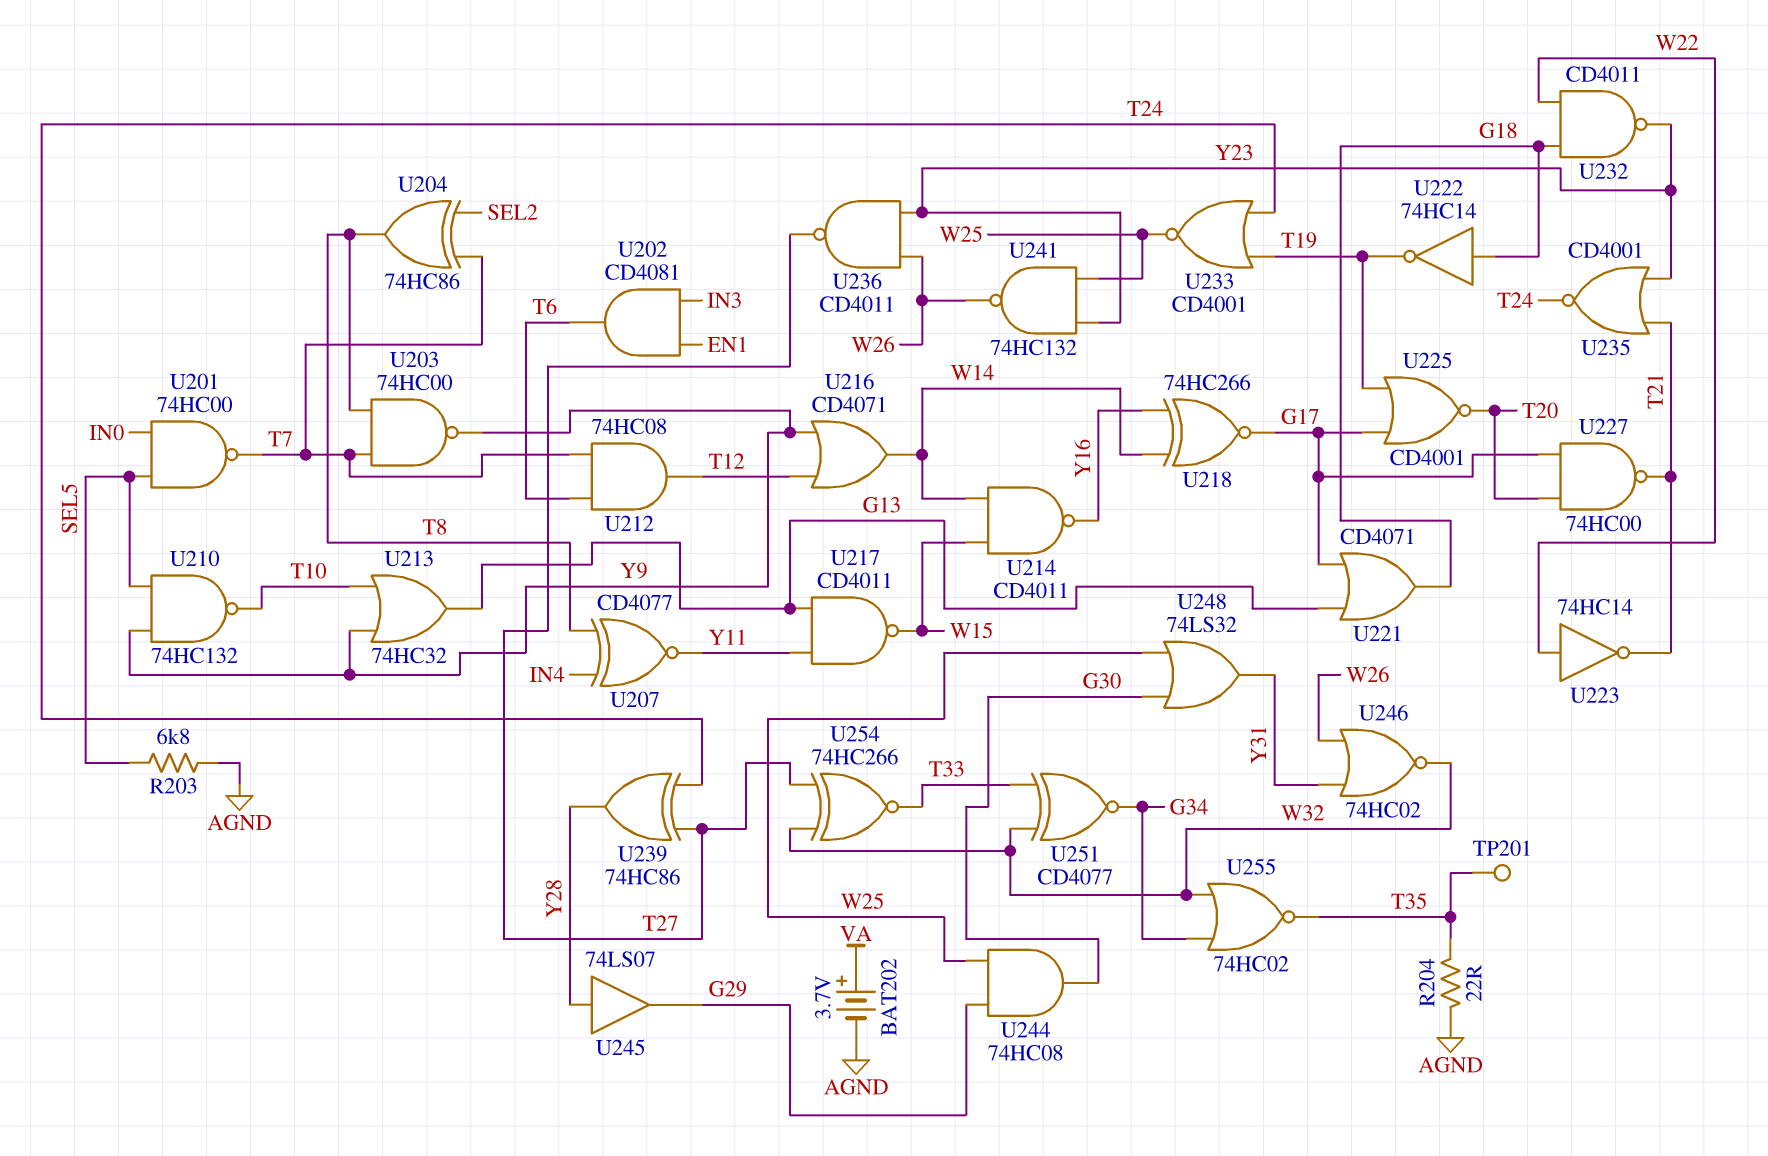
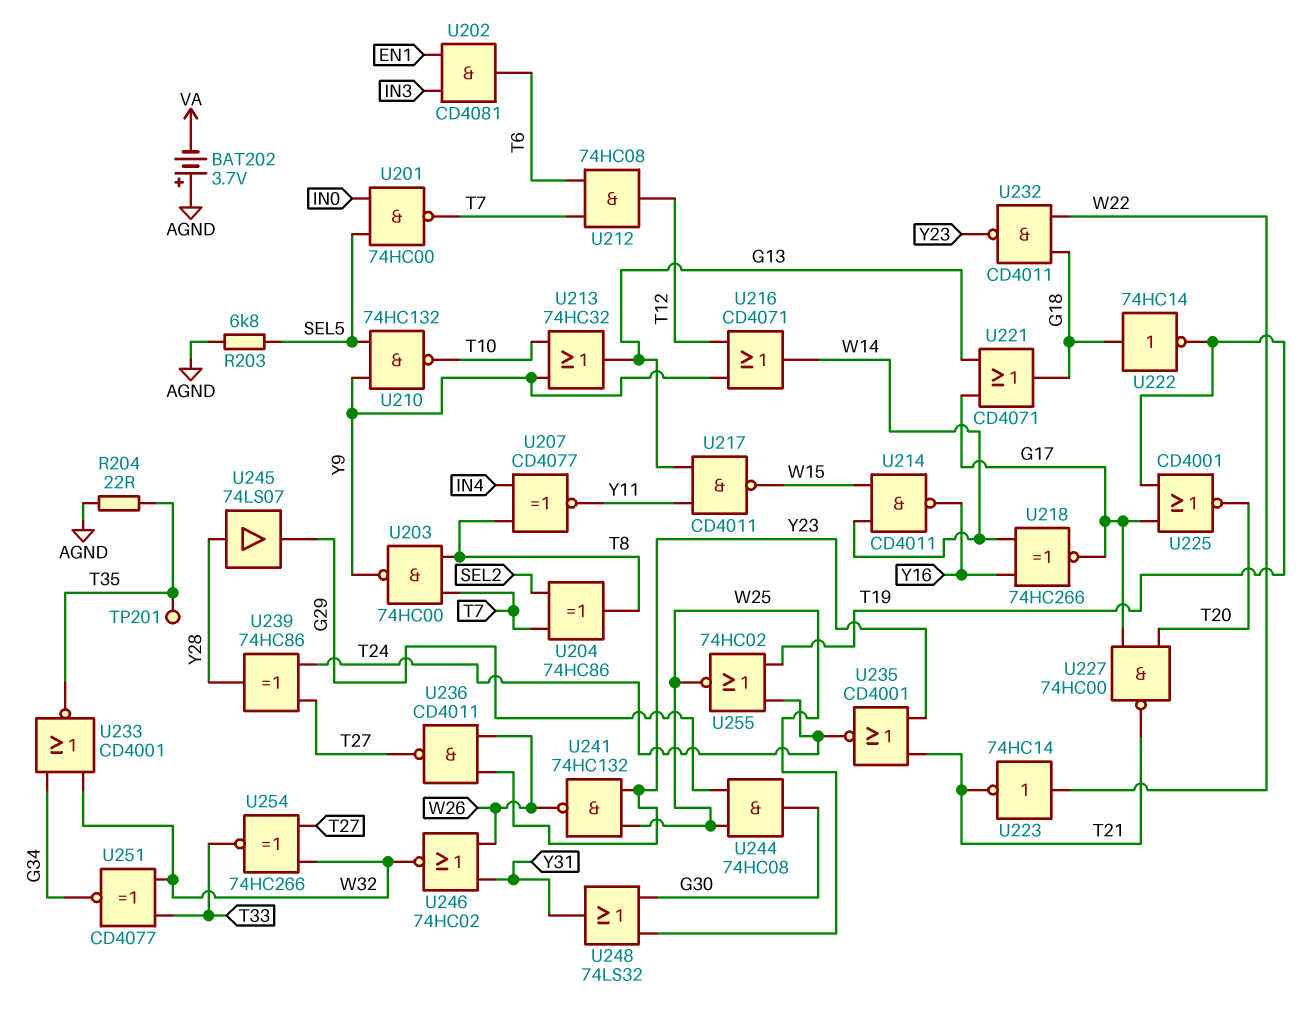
BAT202: 3.7V (plus VA, minus AGND) -> 3.7V (plus AGND, minus VA)
U233: NOR CD4001 (in T19, in T24, out W25) -> NOR CD4001 (in G34, in W32, out T35)
U255: NOR 74HC02 (in G34, in W32, out T35) -> NOR 74HC02 (in T19, in T24, out W25)

